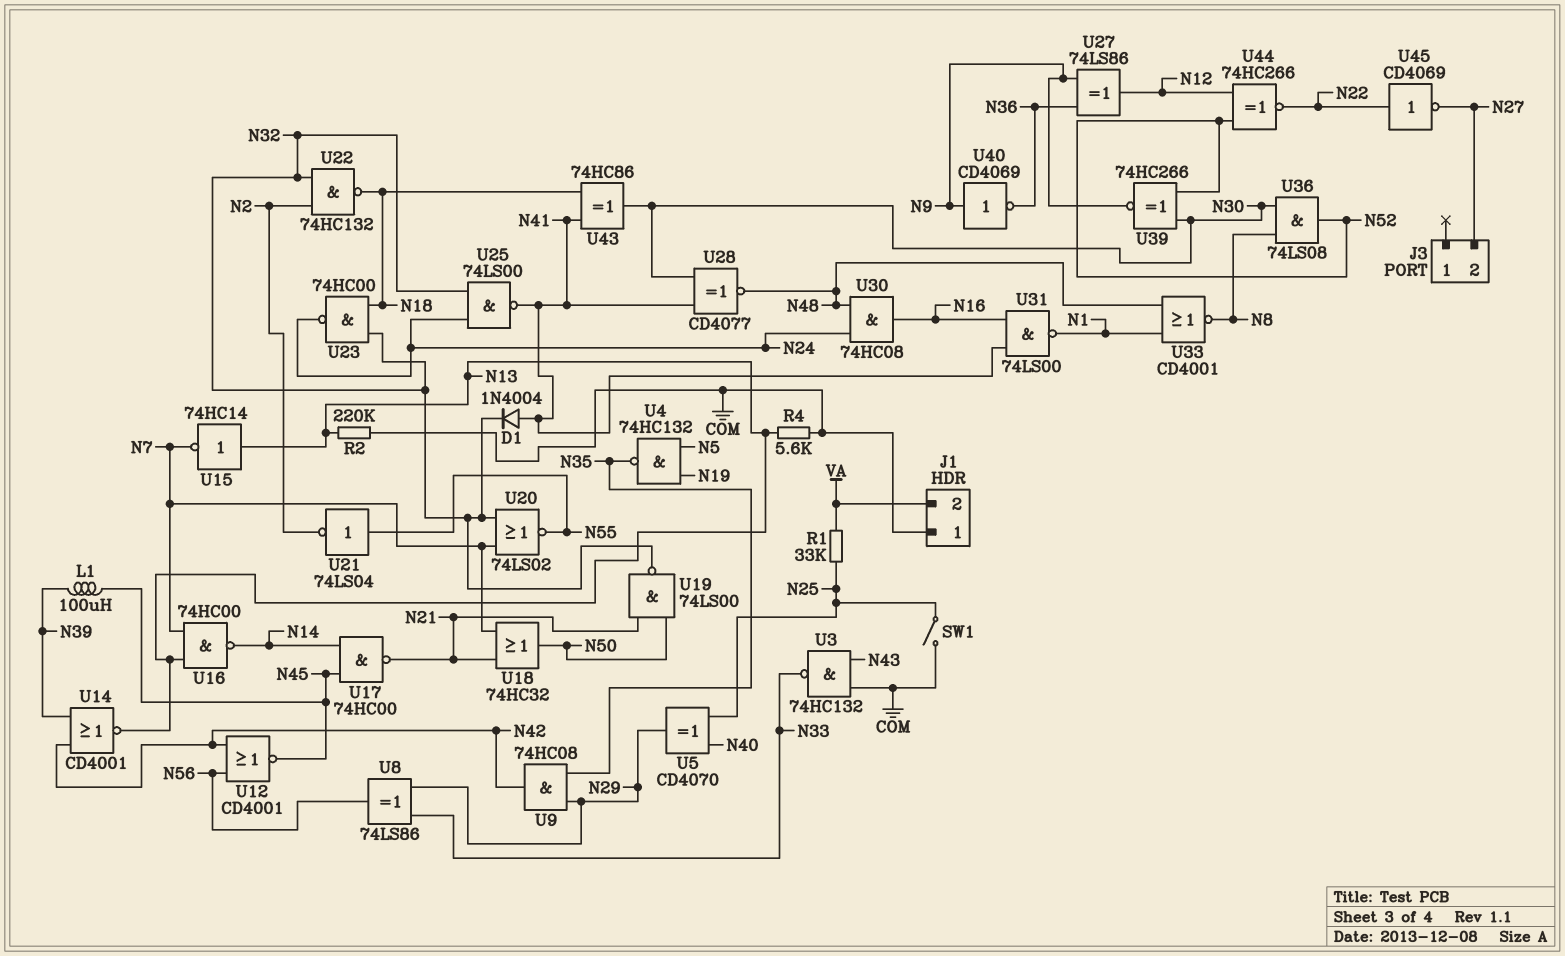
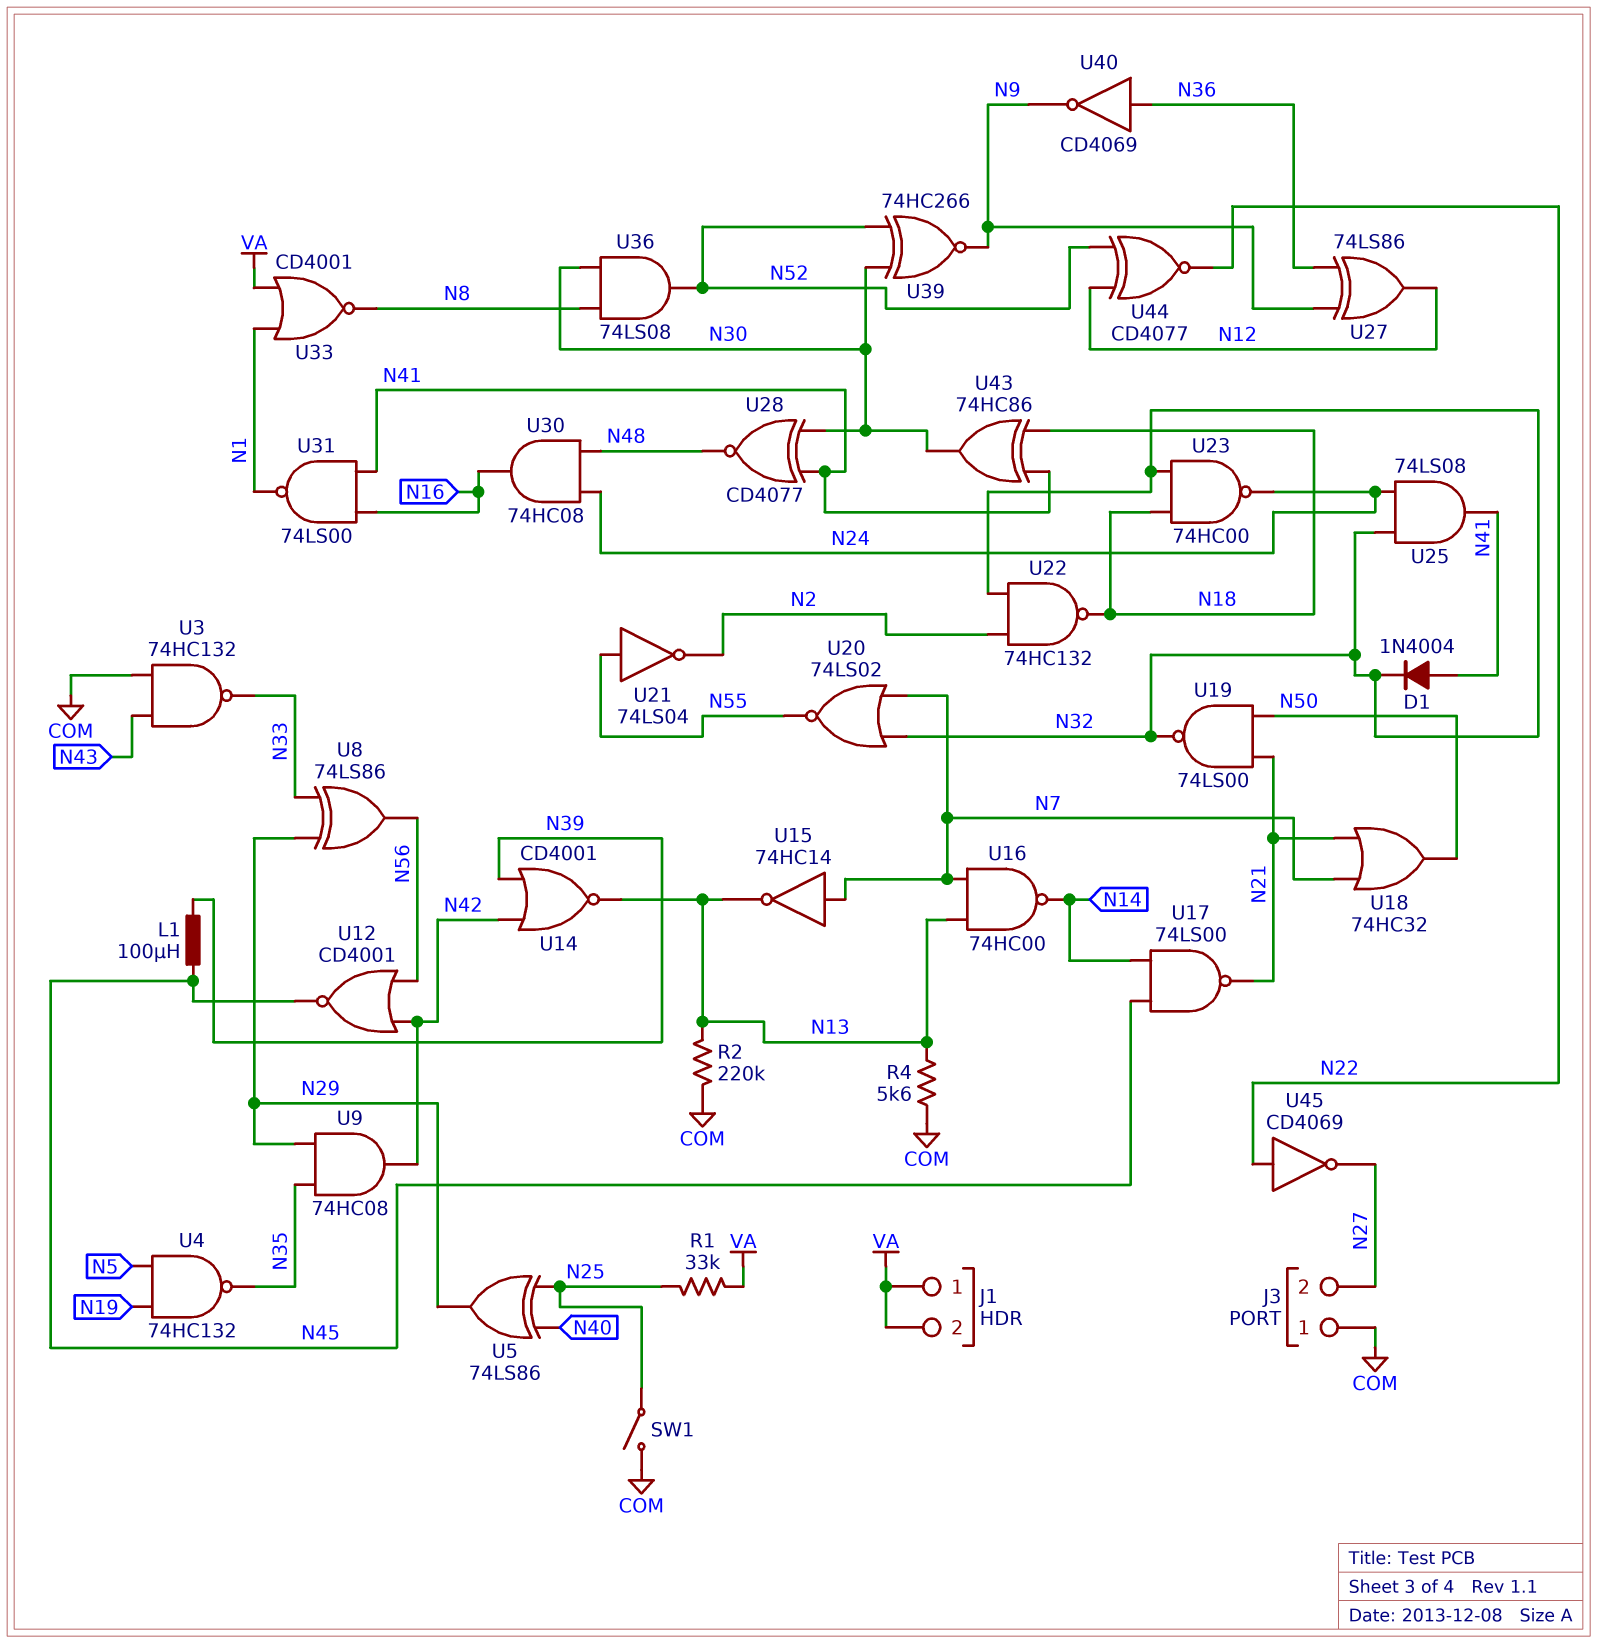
J1 pin 1: COM -> VA
J3 pin 1: none -> COM
U5: XOR CD4070 (in N25, in N40, out N29) -> XOR 74LS86 (in N25, in N40, out N29)
U15: NOT 74HC14 (in N13, out N7) -> NOT 74HC14 (in N7, out N13)
U17: NAND 74HC00 (in N14, in N45, out N21) -> NAND 74LS00 (in N14, in N45, out N21)
U25: NAND 74LS00 (in N24, in N32, out N41) -> AND 74LS08 (in N24, in N32, out N41)
U33: NOR CD4001 (in N1, in N48, out N8) -> NOR CD4001 (in N1, in VA, out N8)
U40: NOT CD4069 (in N9, out N36) -> NOT CD4069 (in N36, out N9)
U44: XNOR 74HC266 (in N12, in N52, out N22) -> XNOR CD4077 (in N12, in N52, out N22)

